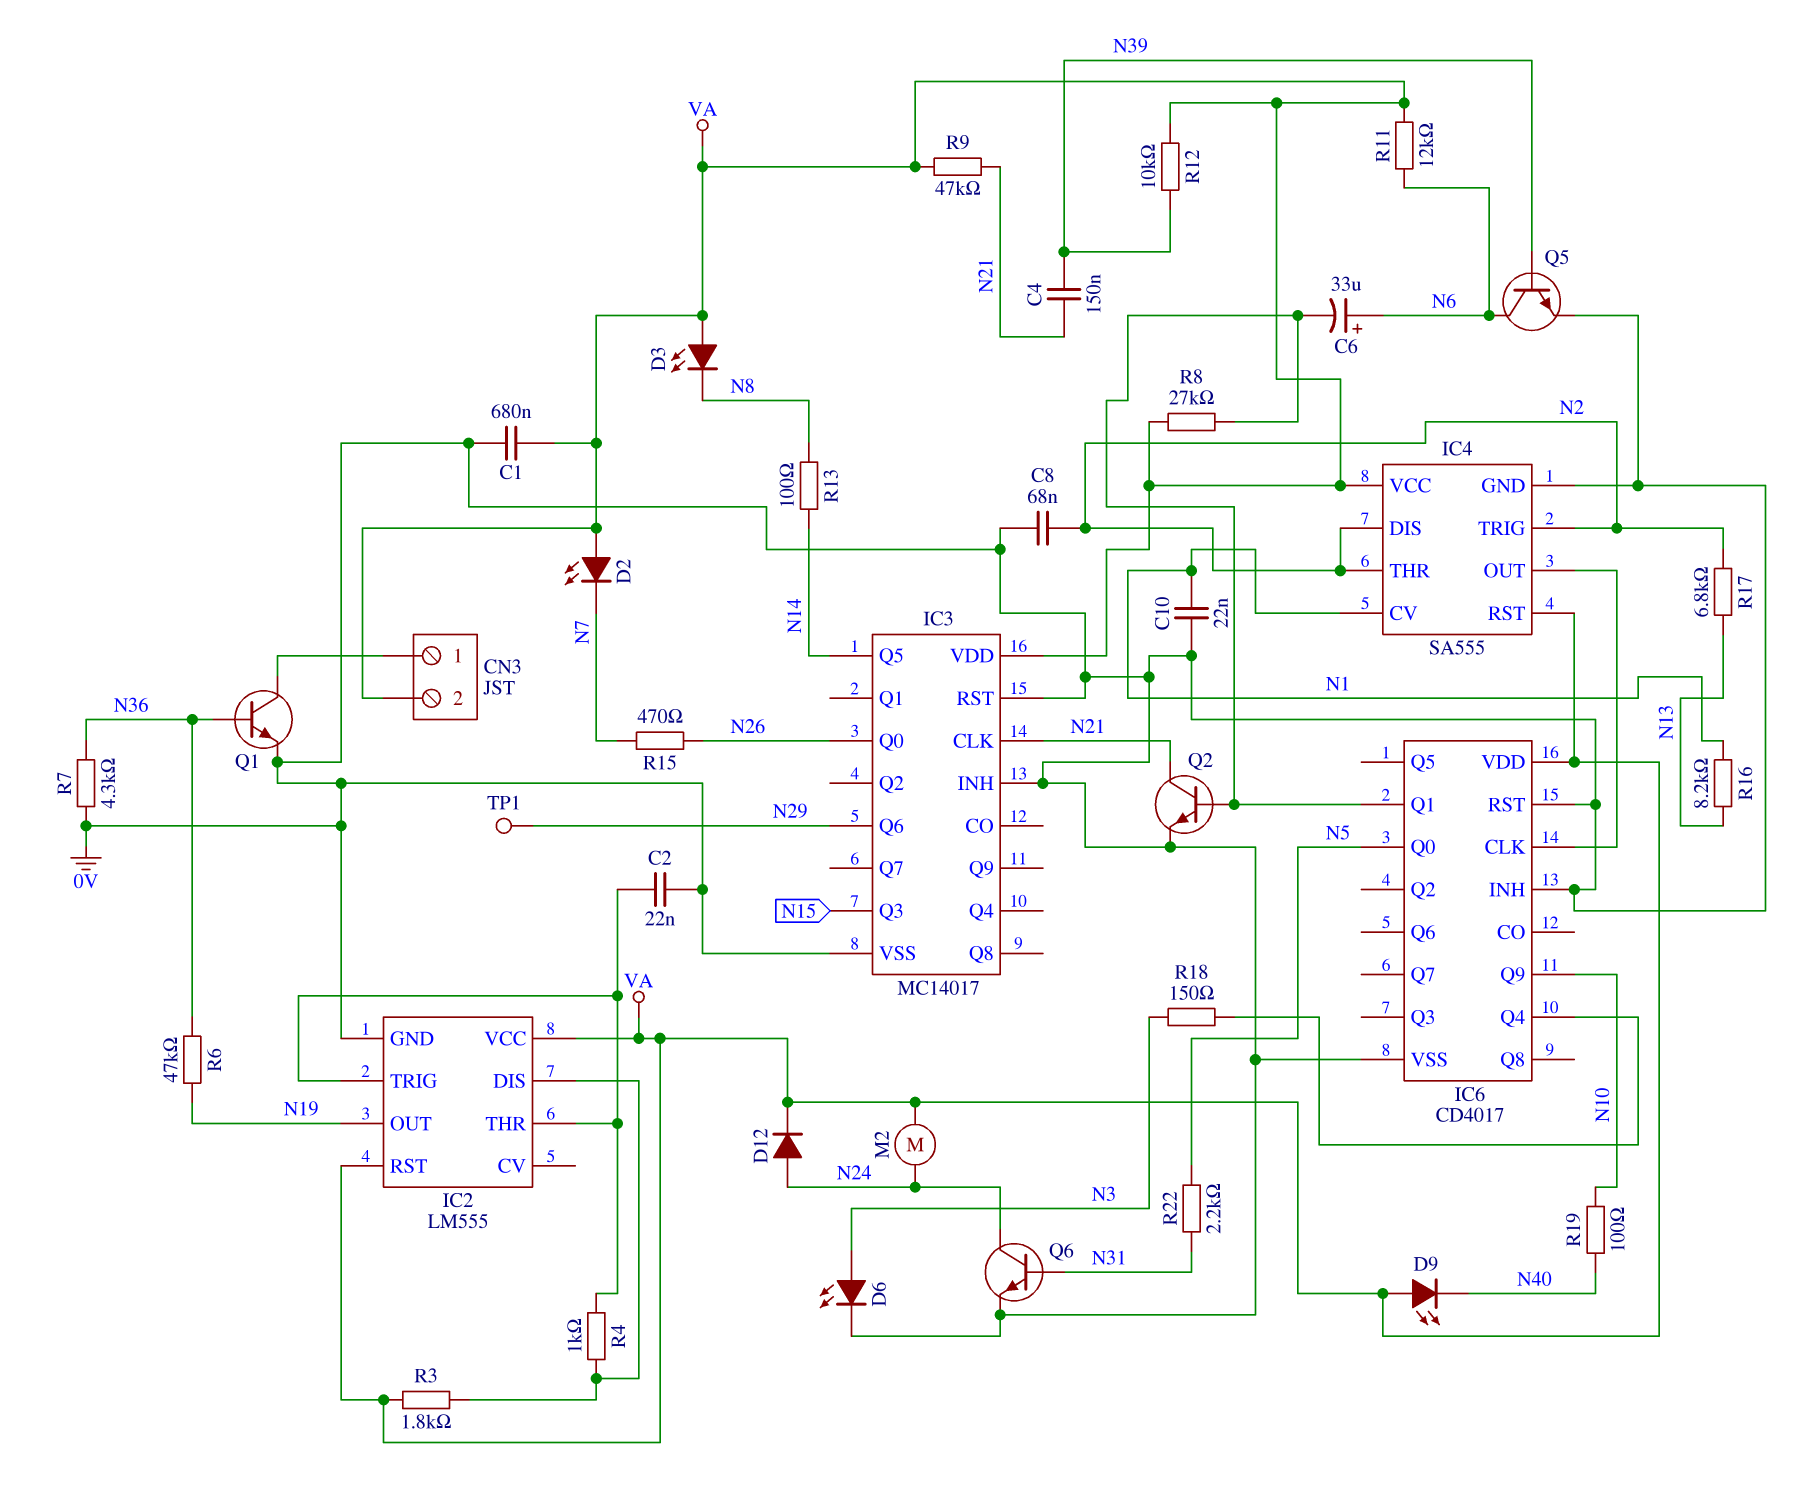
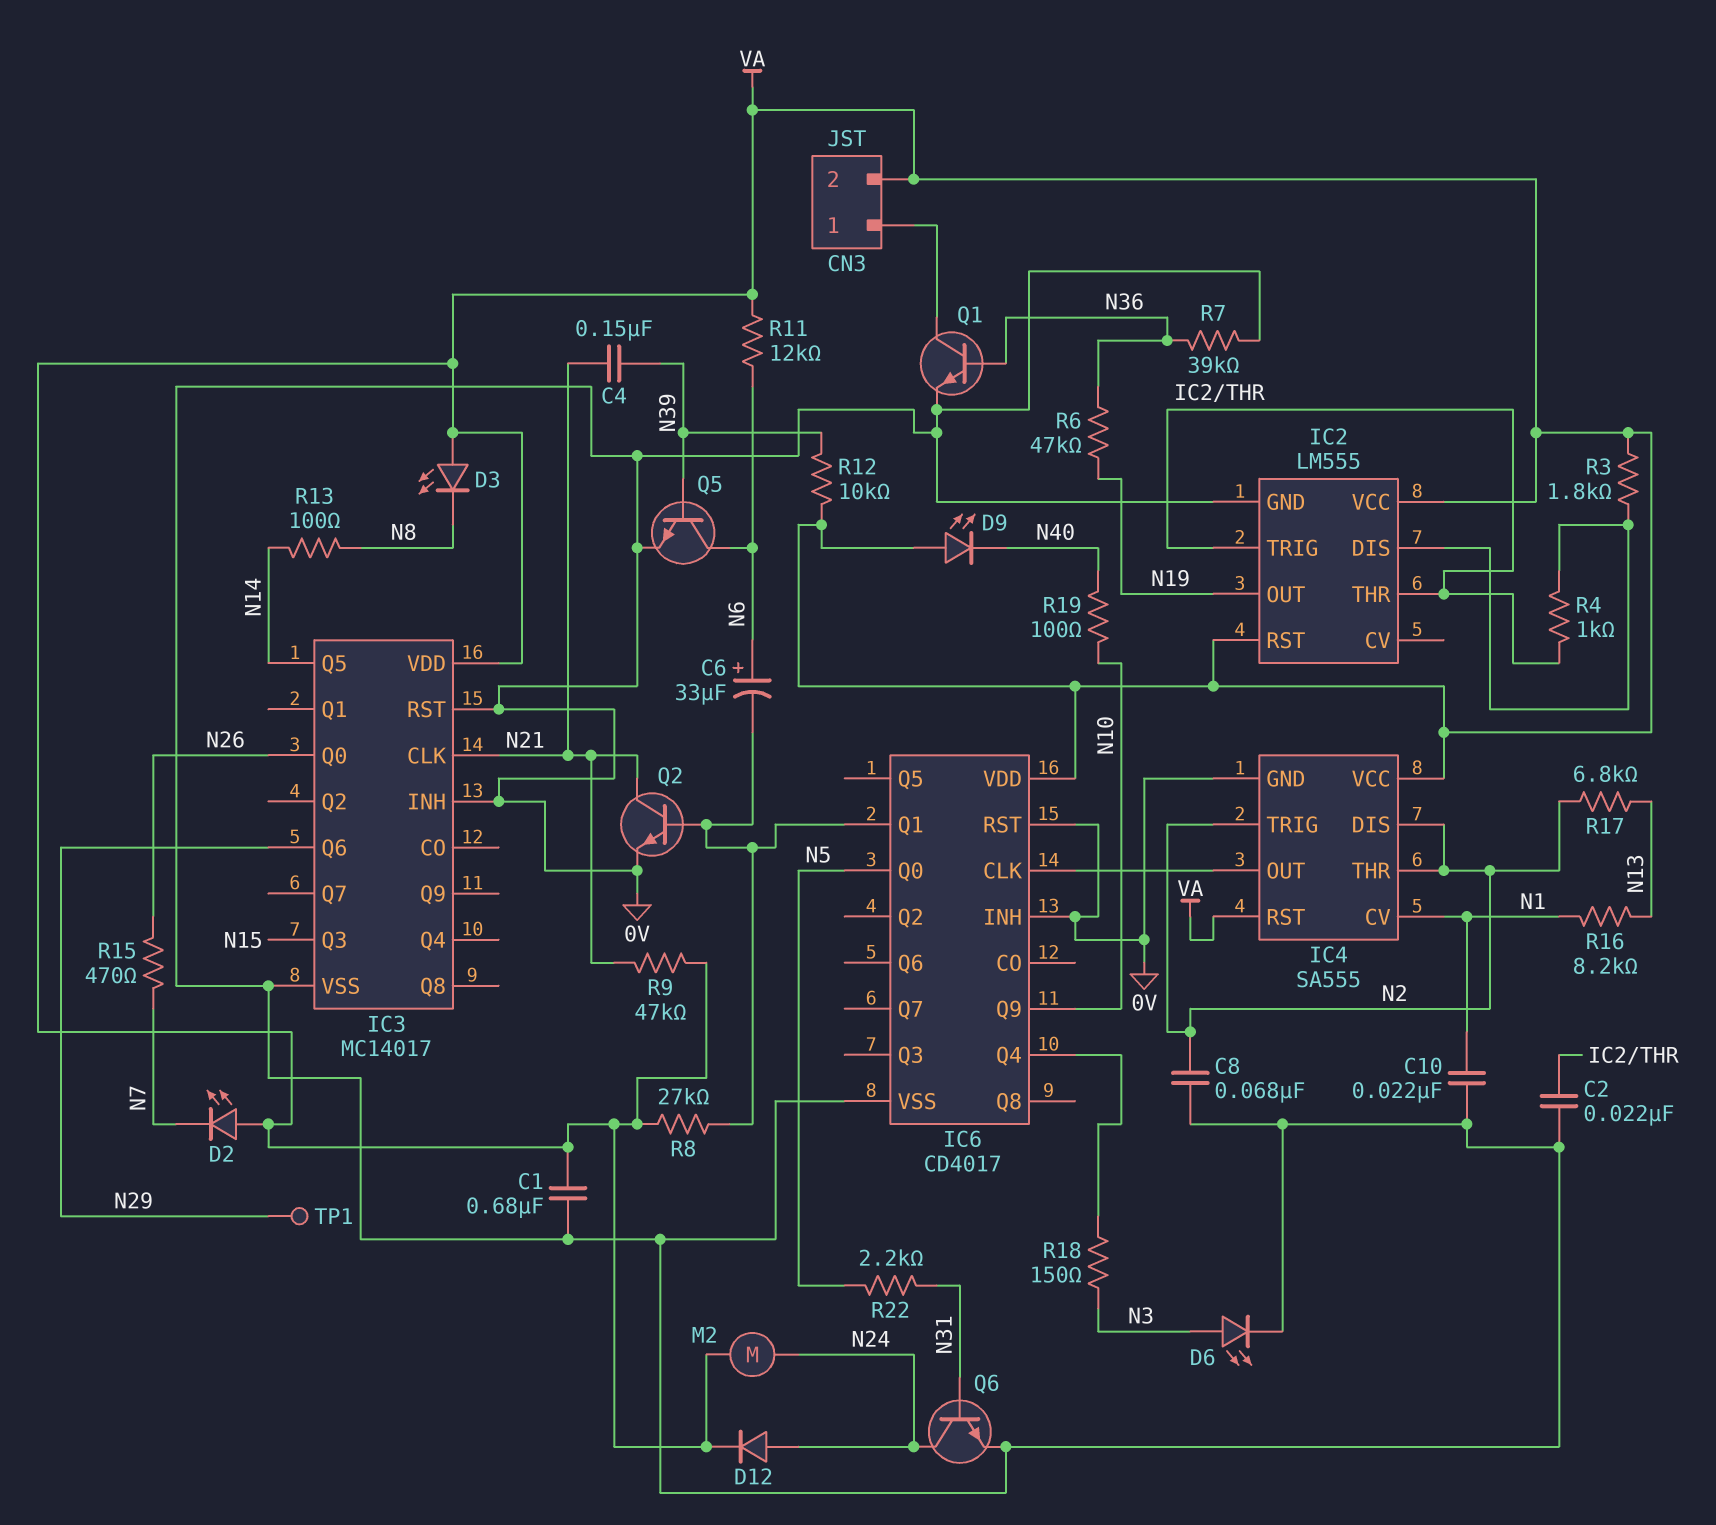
R7: 4.3k (0V, N36) -> 39k (0V, N36)

